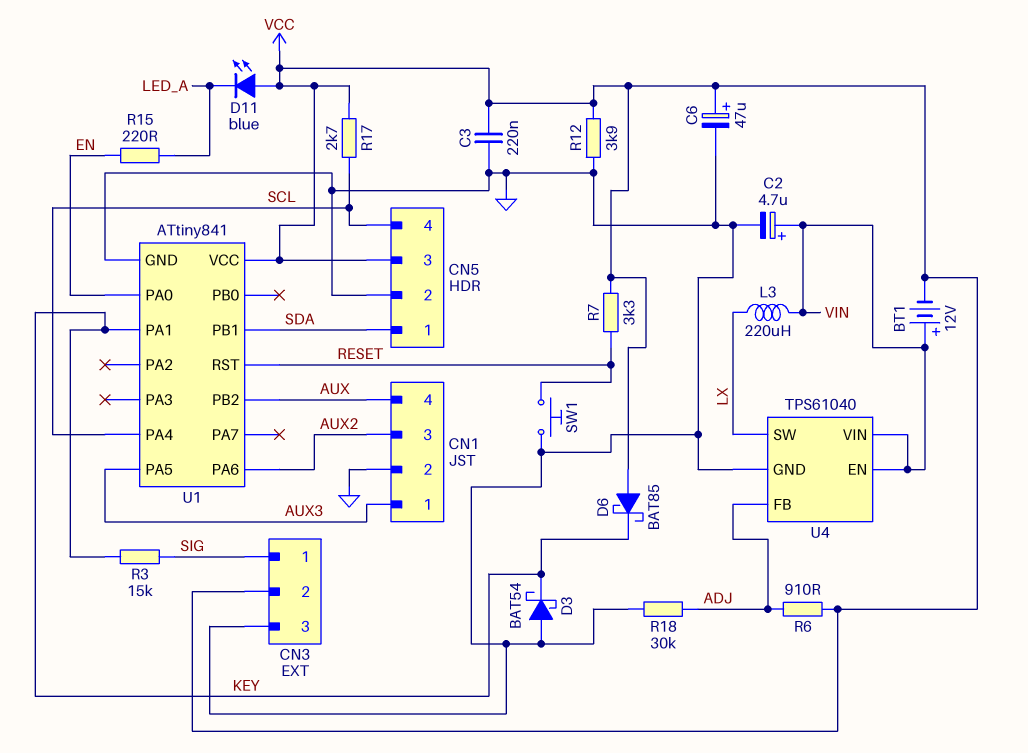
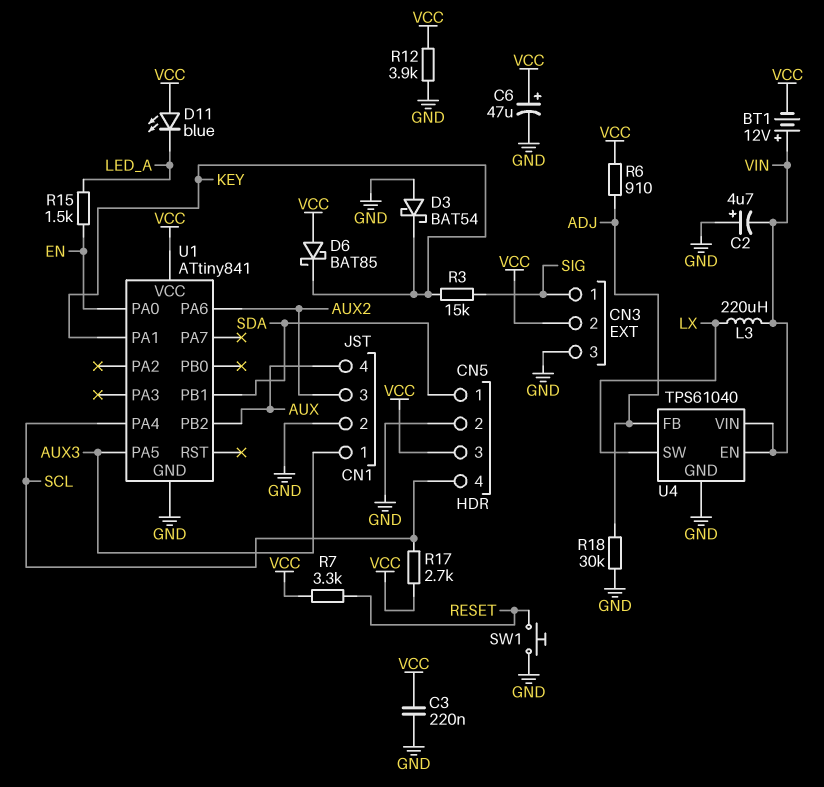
C2: 4.7uF (plus VIN, minus GND) -> 4.7uF (plus GND, minus VIN)
R15: 220 (EN, LED_A) -> 1.5k (EN, LED_A)
U1 pin RST: RESET -> none

